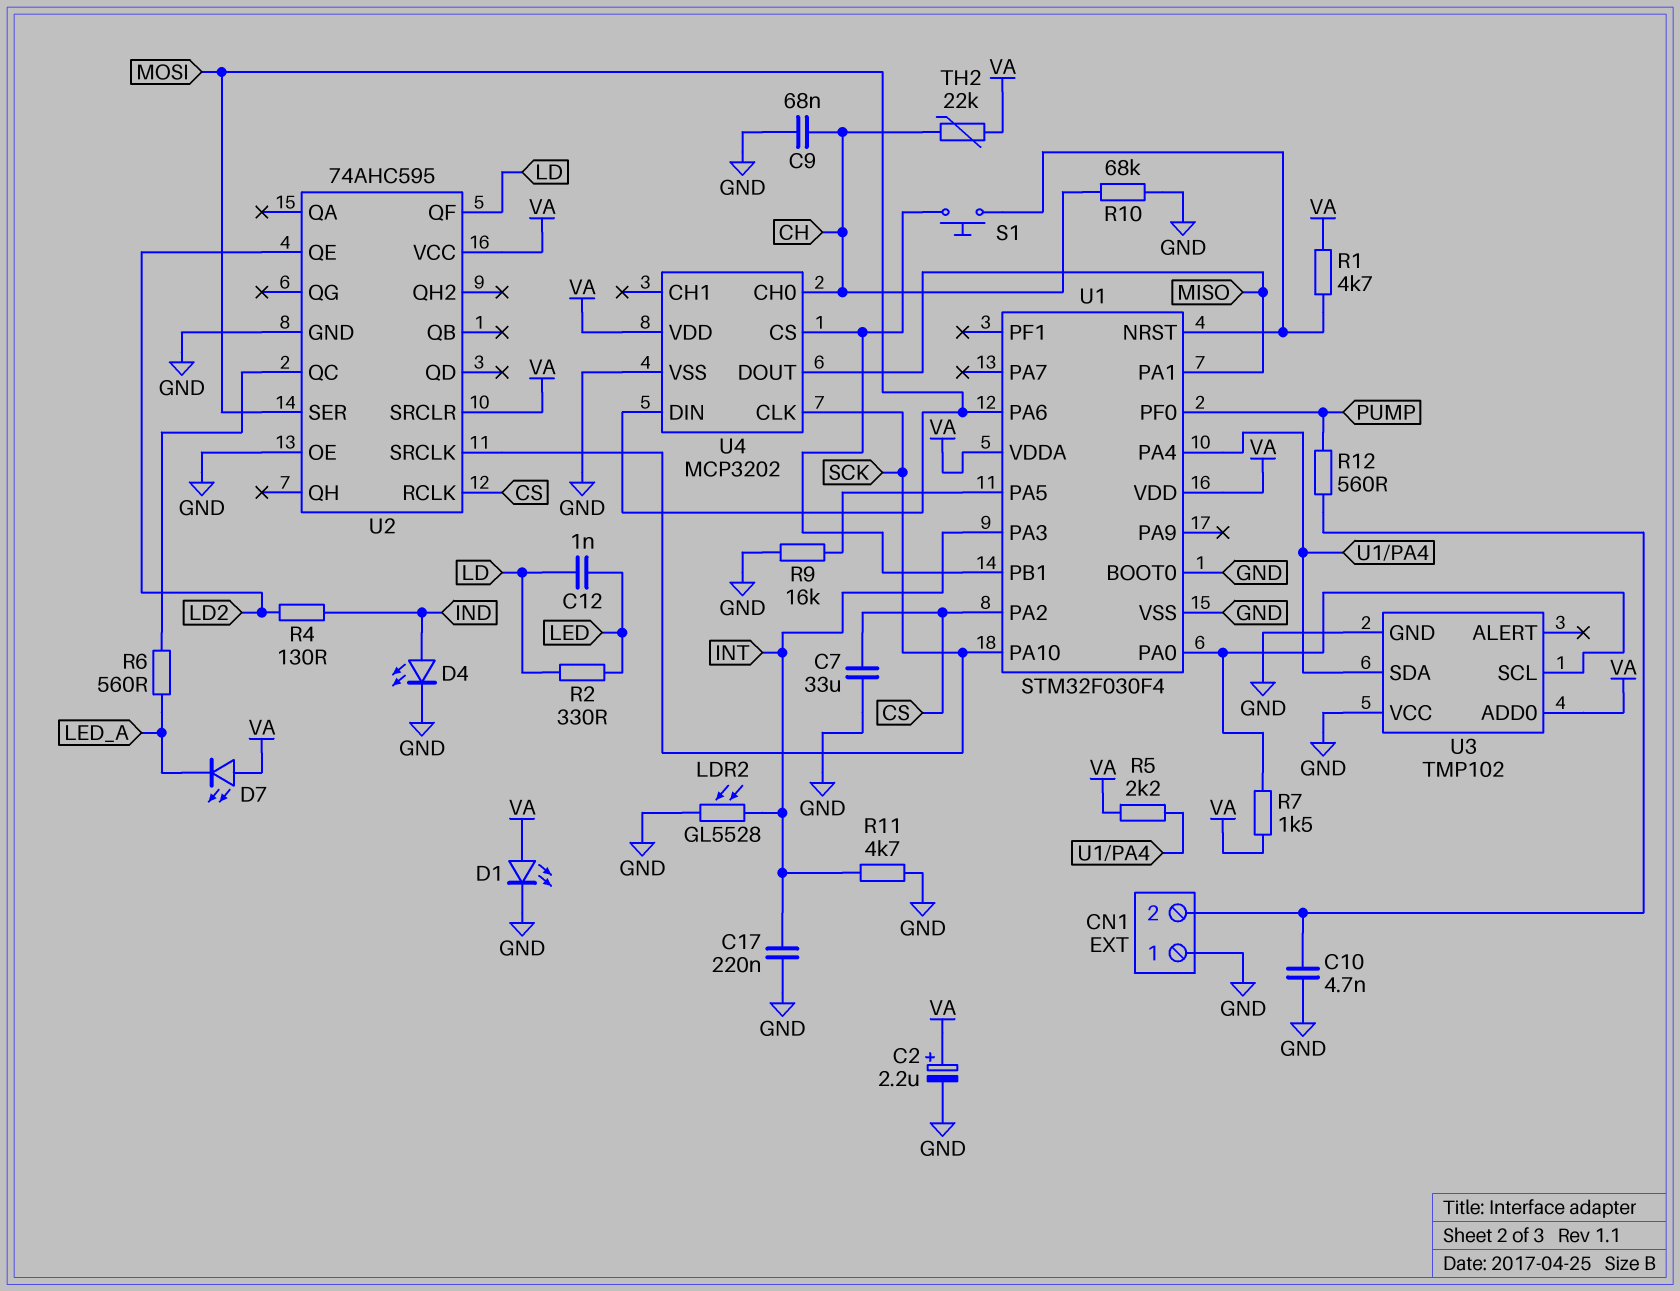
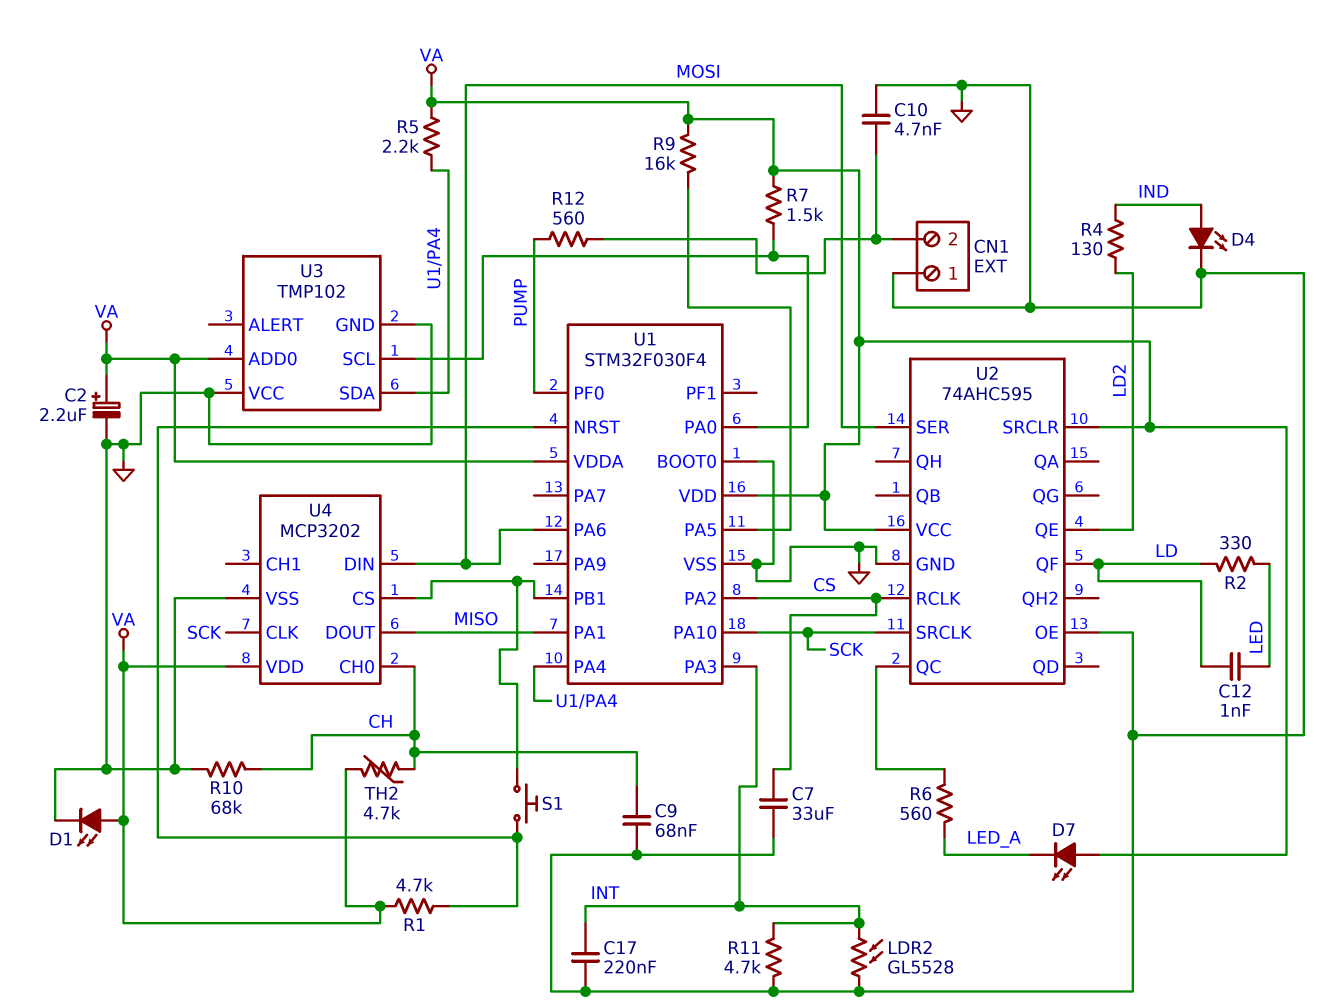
R9: 16k (GND, U1/PA5) -> 16k (U1/PA5, VA)
TH2: 22k (CH, VA) -> 4.7k (CH, VA)

